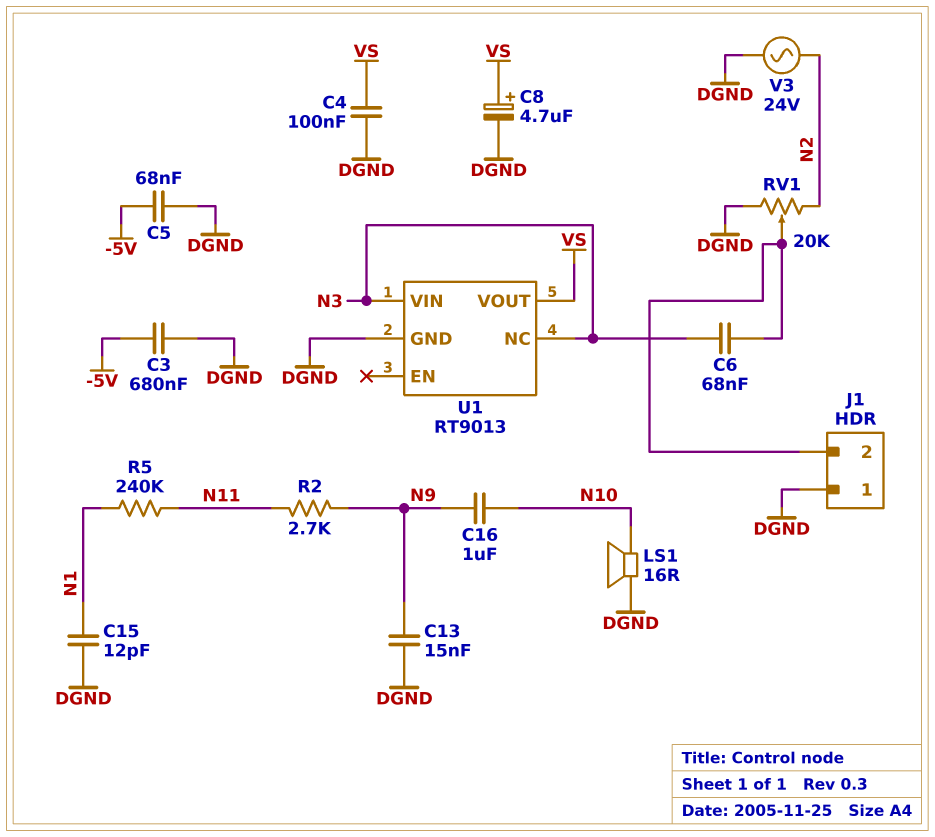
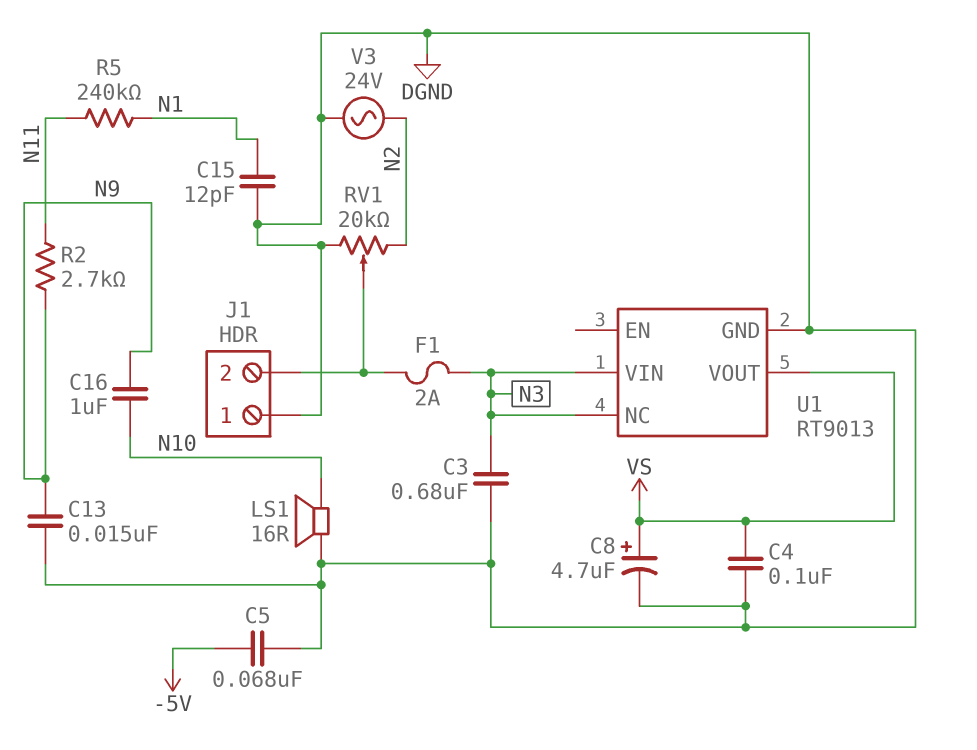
C3: 680nF (-5V, DGND) -> 680nF (DGND, N3)
C6: 68nF (J1/2, N3) -> none
F1: none -> 2A (J1/2, N3)

